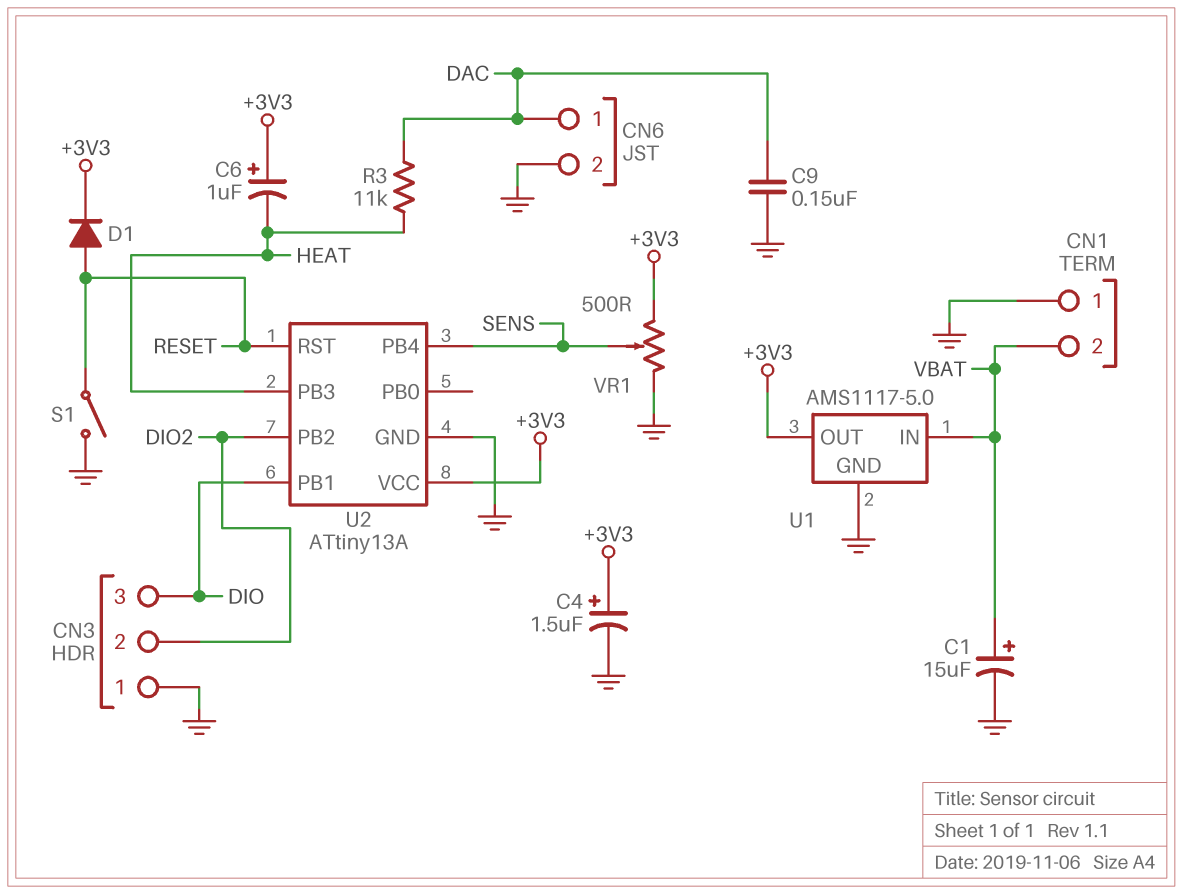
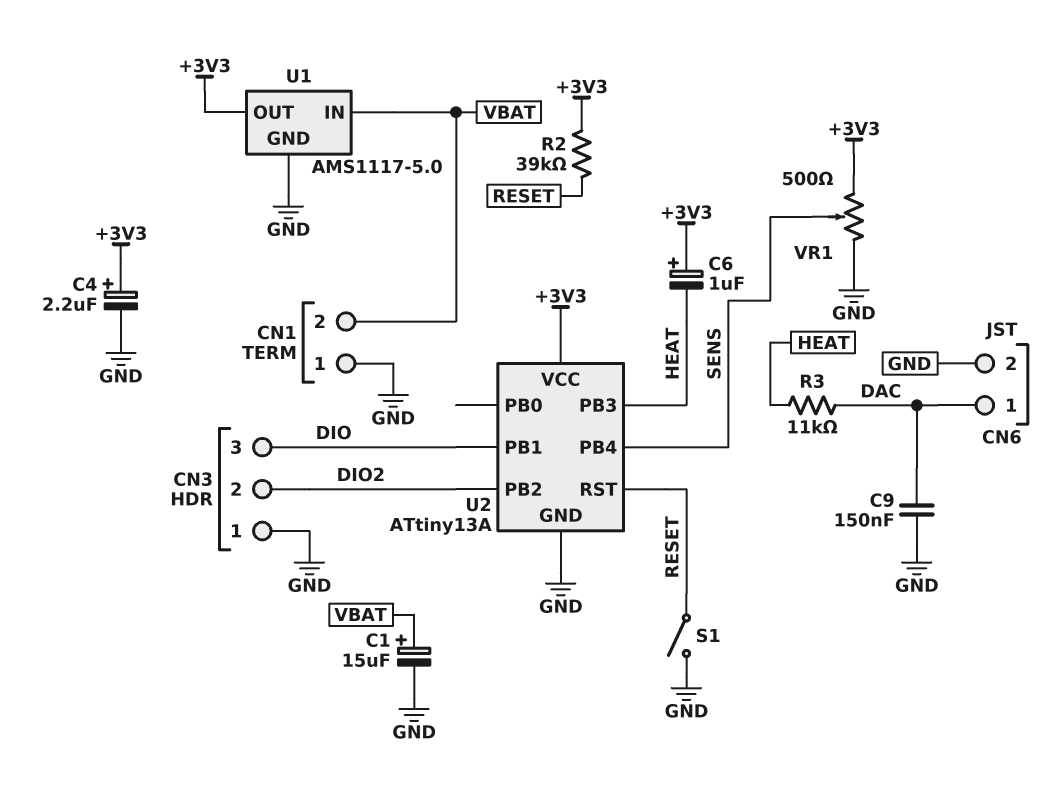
C4: 1.5uF (plus +3V3, minus GND) -> 2.2uF (plus +3V3, minus GND)
D1: diode (A RESET, K +3V3) -> none
R2: none -> 39k (+3V3, RESET)

